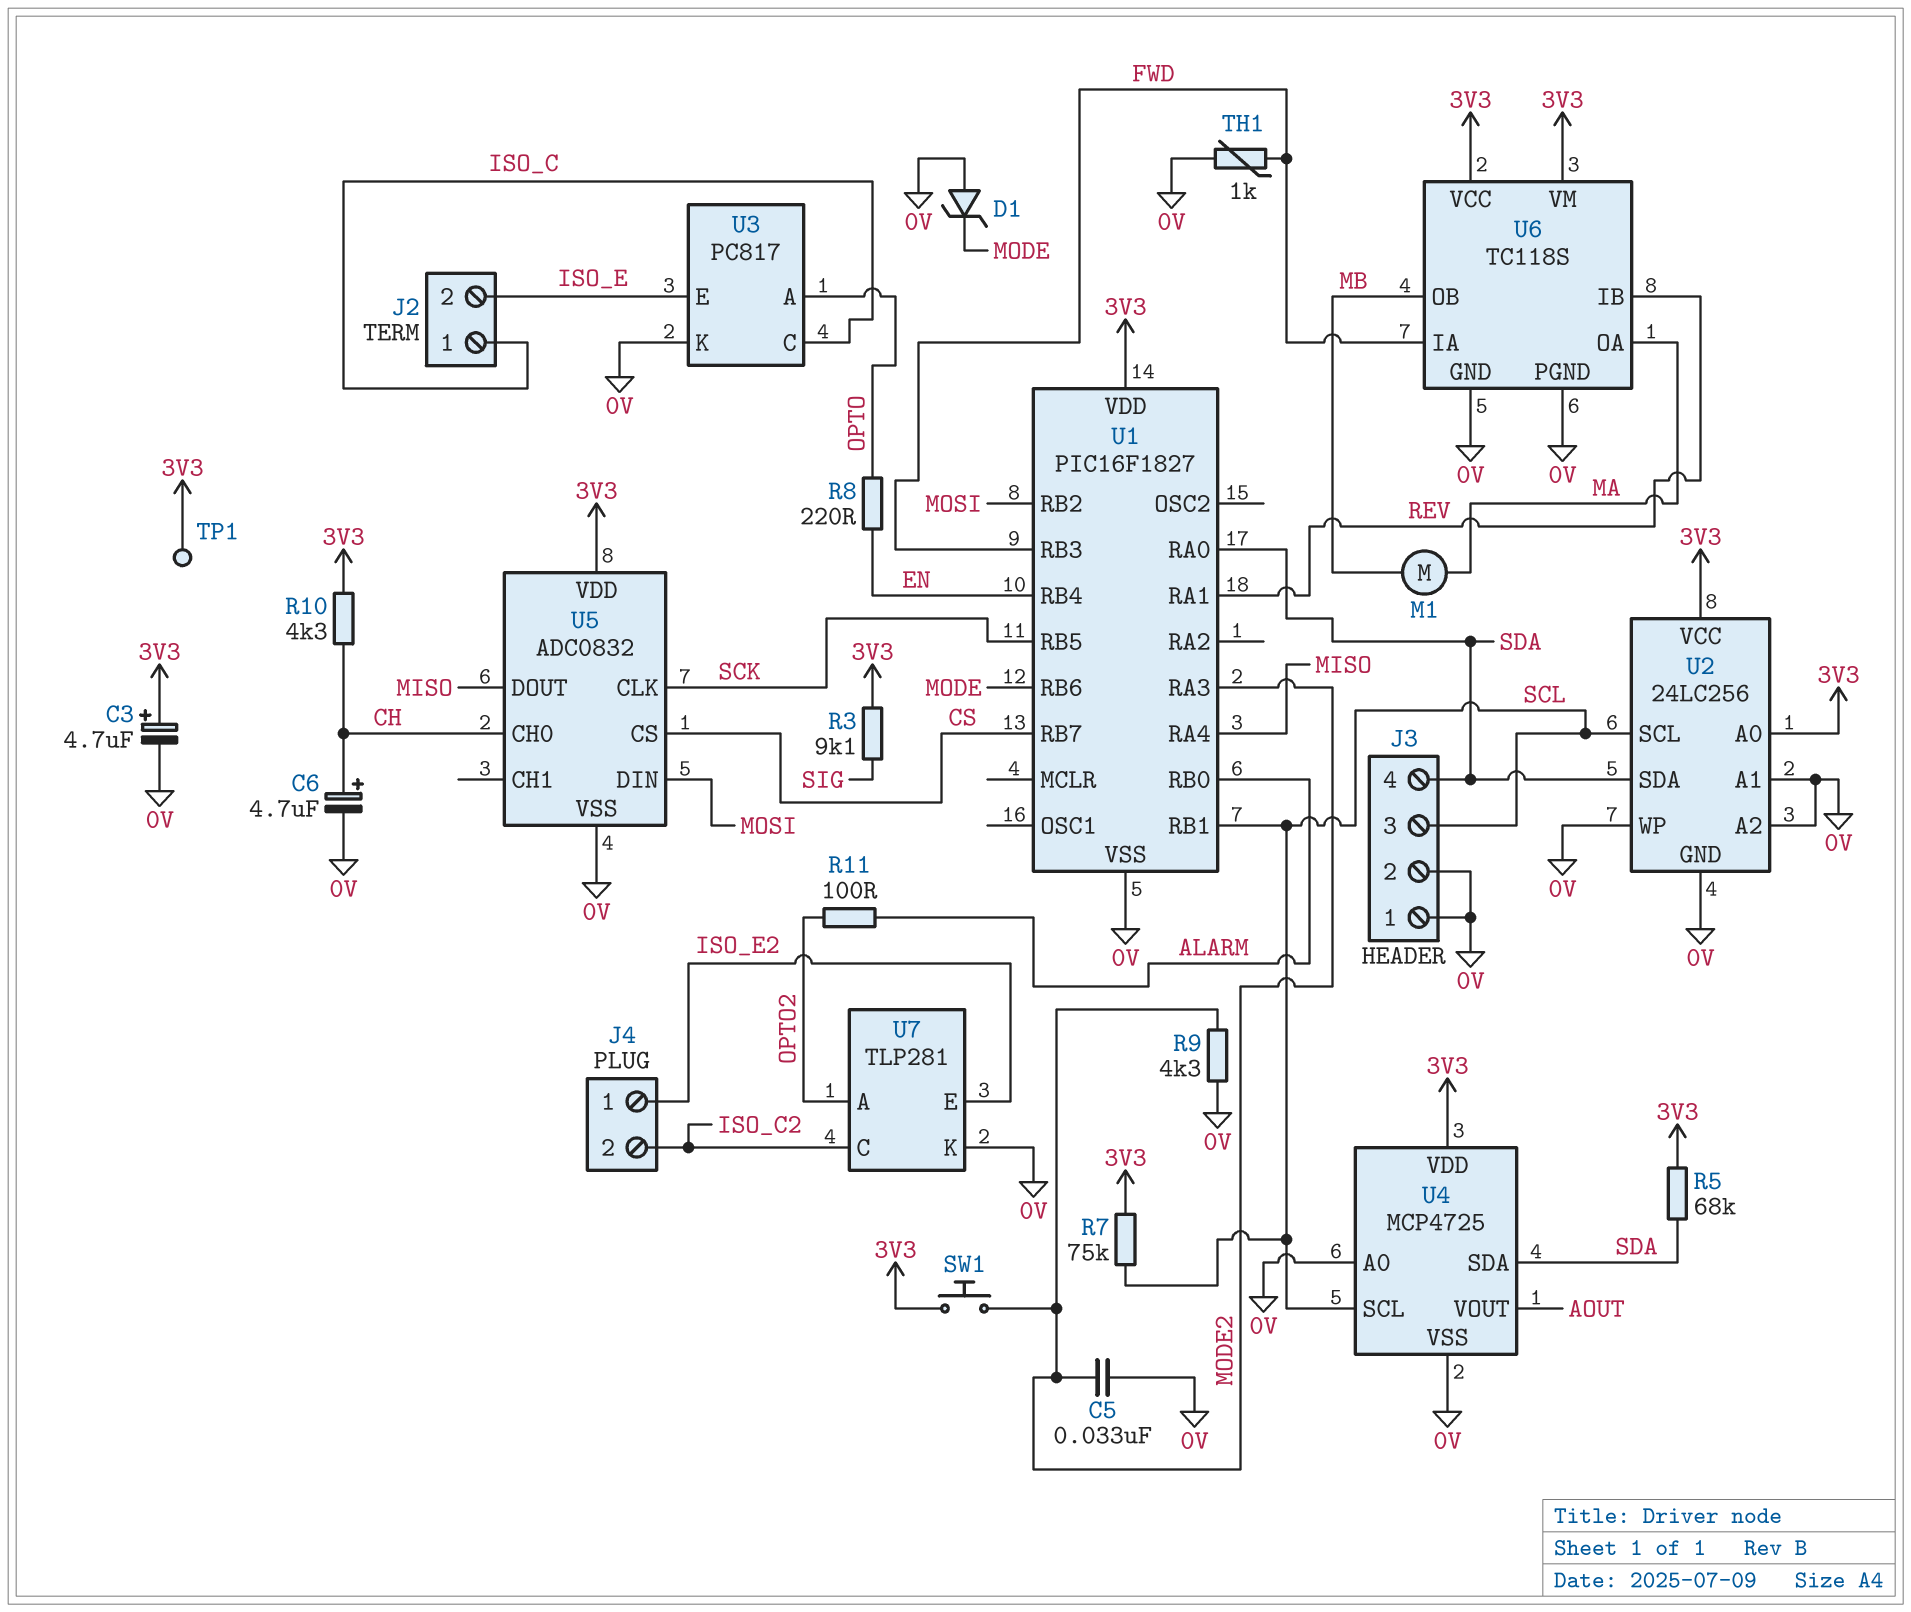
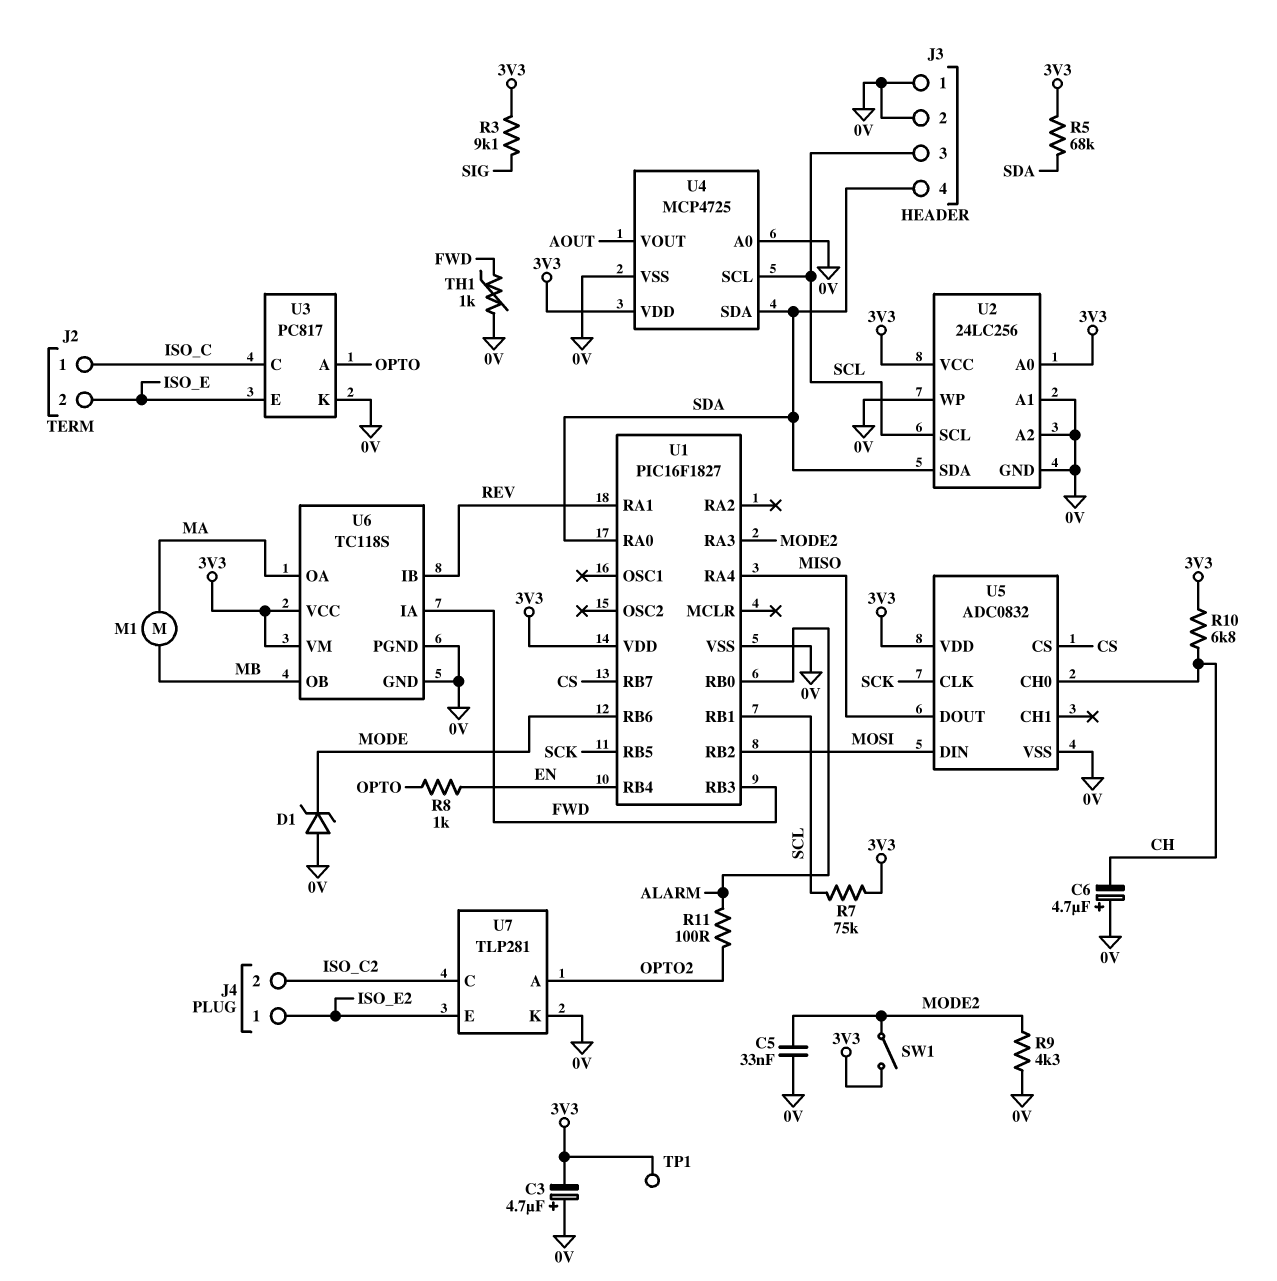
C3: 4.7uF (plus 3V3, minus 0V) -> 4.7uF (plus 0V, minus 3V3)
C6: 4.7uF (plus CH, minus 0V) -> 4.7uF (plus 0V, minus CH)
R8: 220 (EN, OPTO) -> 1k (EN, OPTO)
R10: 4.3k (3V3, CH) -> 6.8k (3V3, CH)
SW1: button (3V3, MODE2) -> switch (3V3, MODE2)

